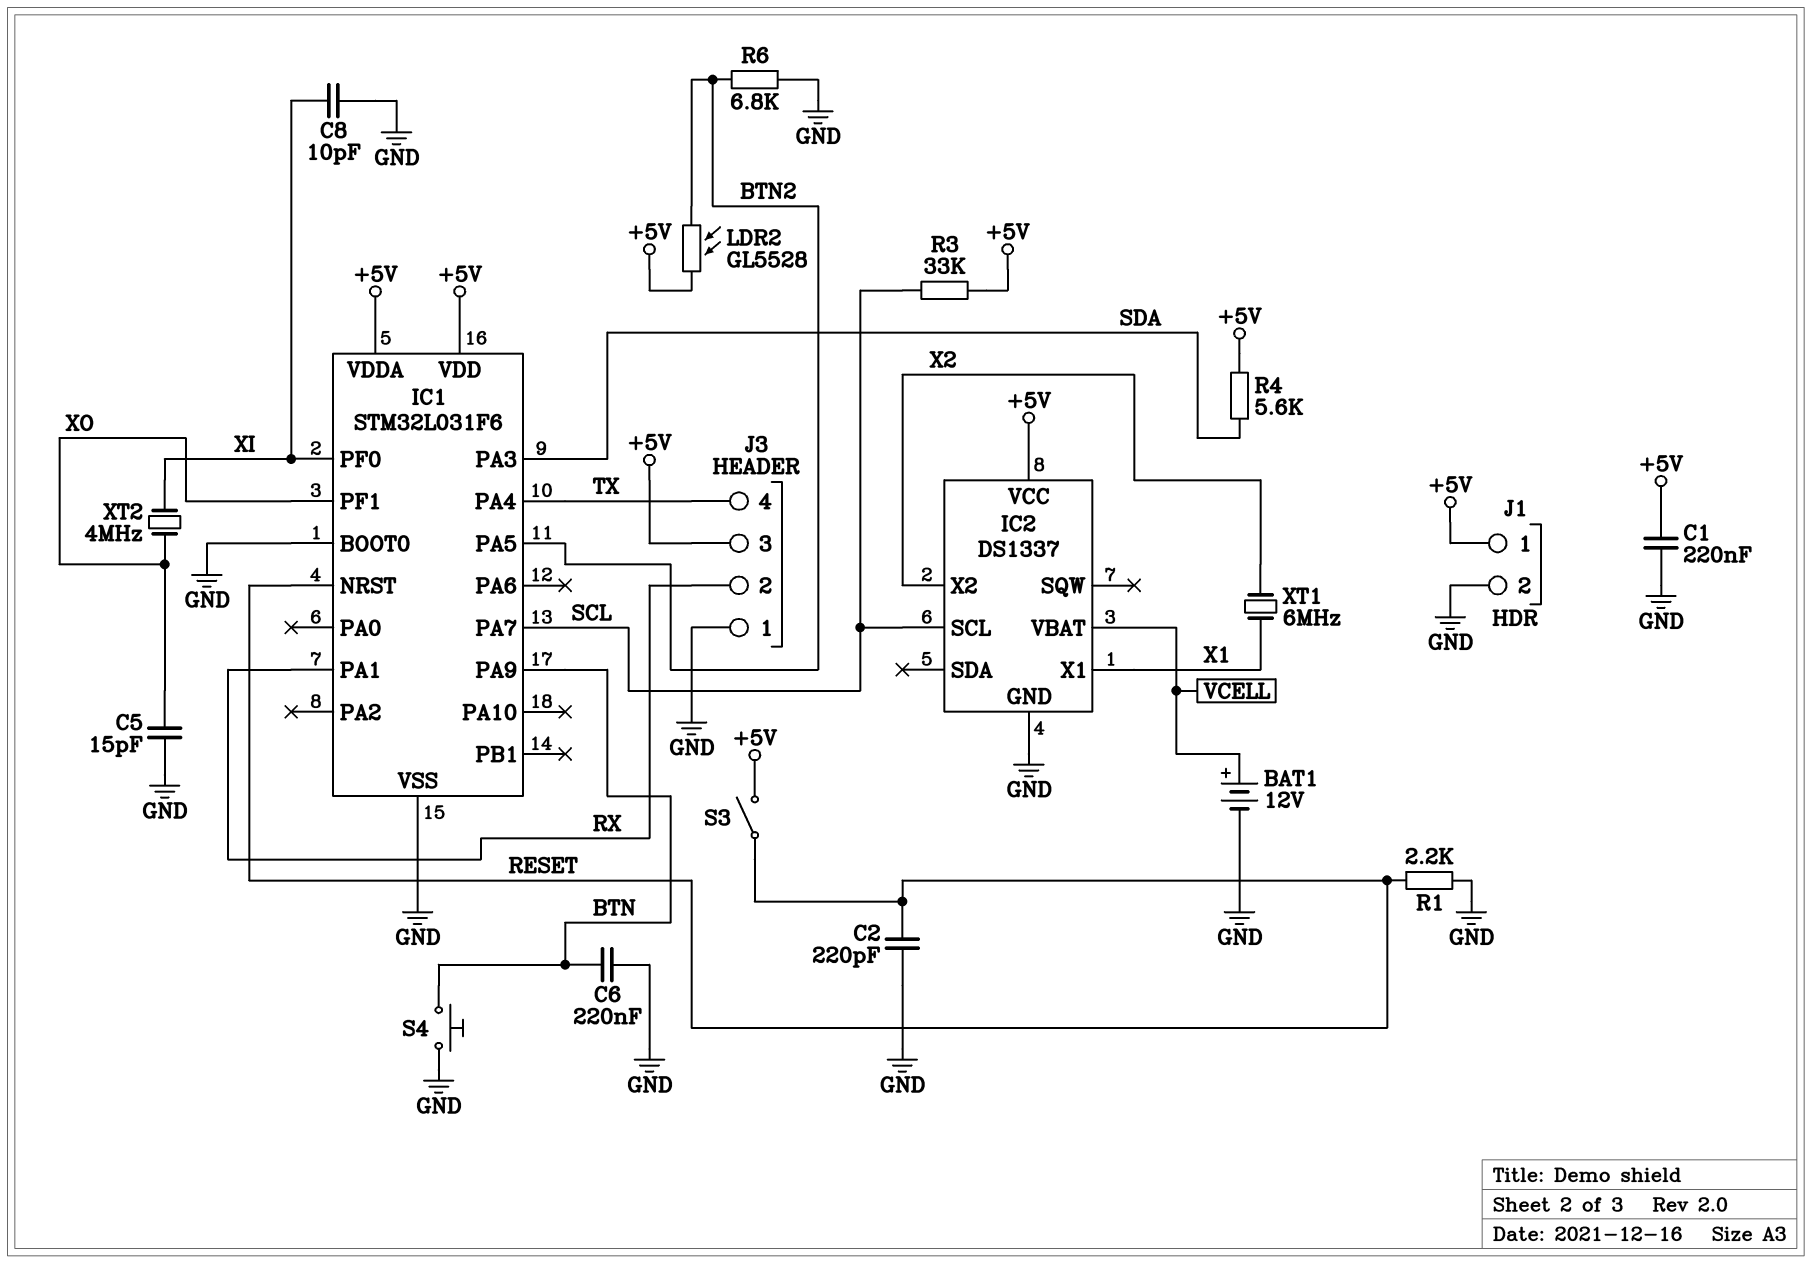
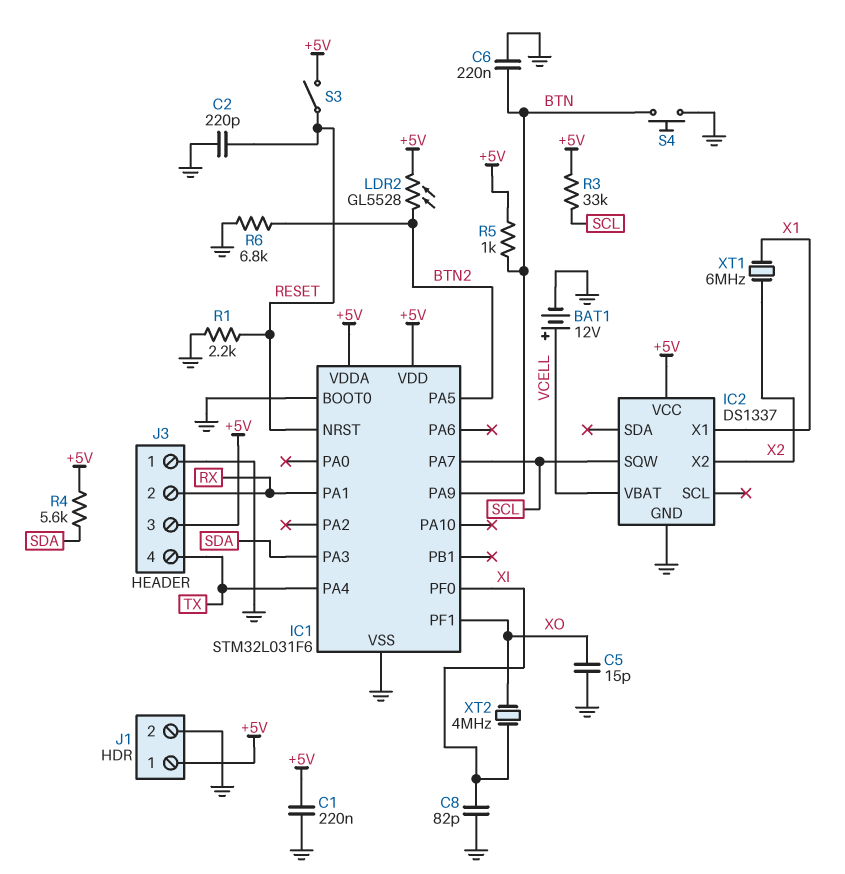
C8: 10pF (GND, XI) -> 82pF (GND, XI)
IC2 pin SCL: SCL -> none
IC2 pin SQW: none -> SCL
R5: none -> 1k (+5V, BTN)

